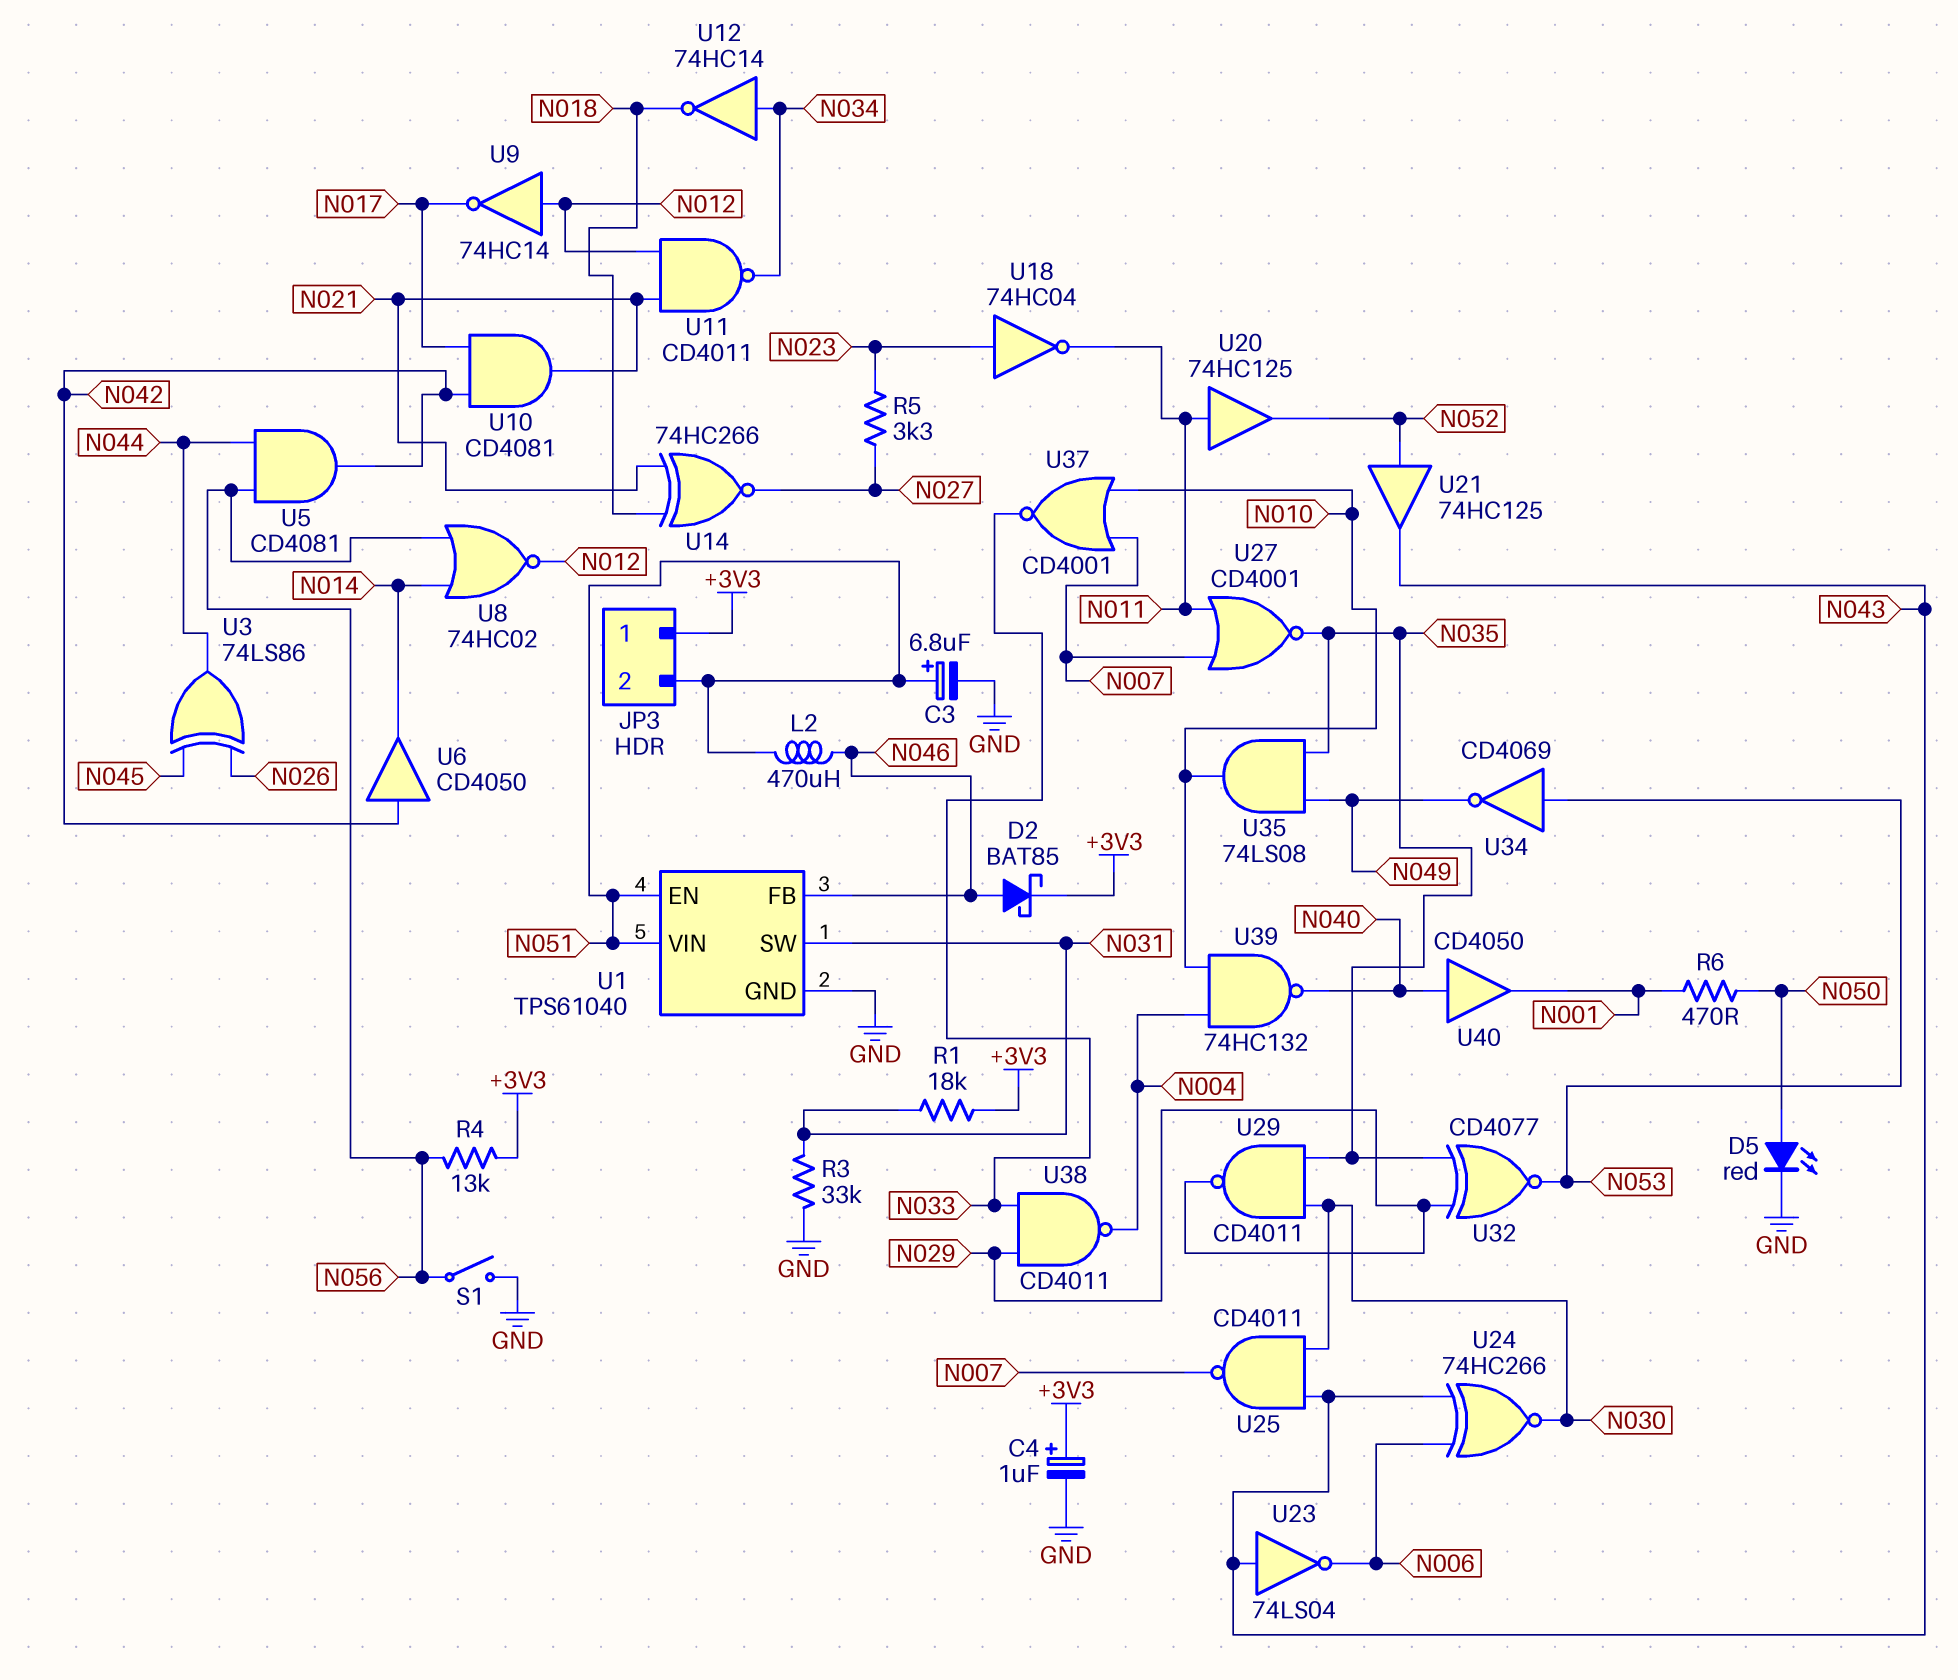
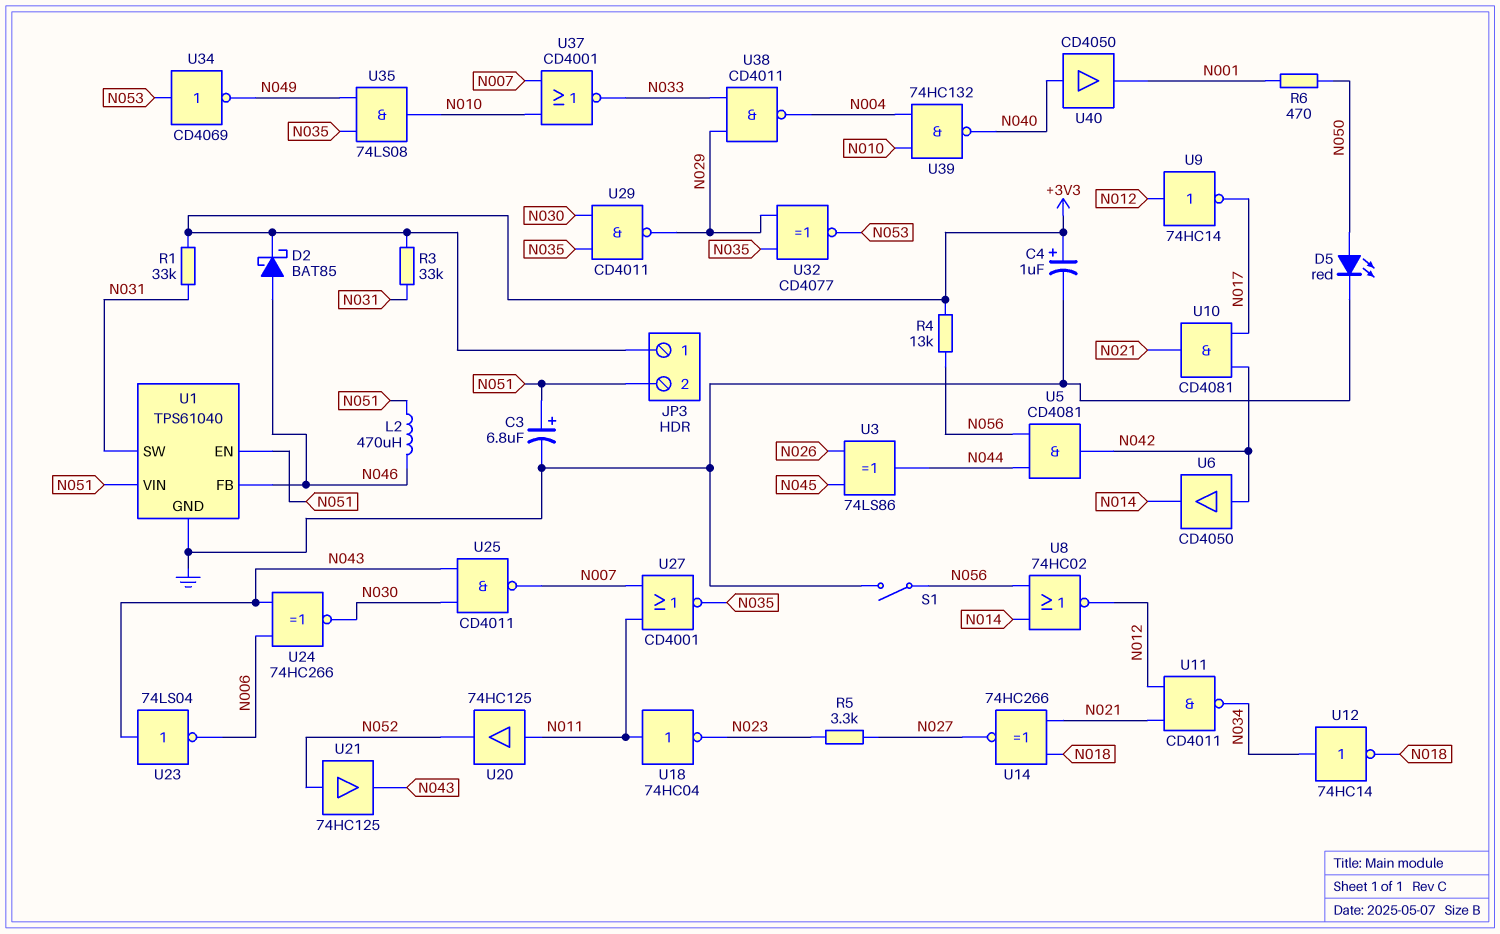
R1: 18k (+3V3, N031) -> 33k (+3V3, N031)
R3: 33k (GND, N031) -> 33k (+3V3, N031)
U18: NOT 74HC04 (in N023, out N011) -> NOT 74HC04 (in N011, out N023)

